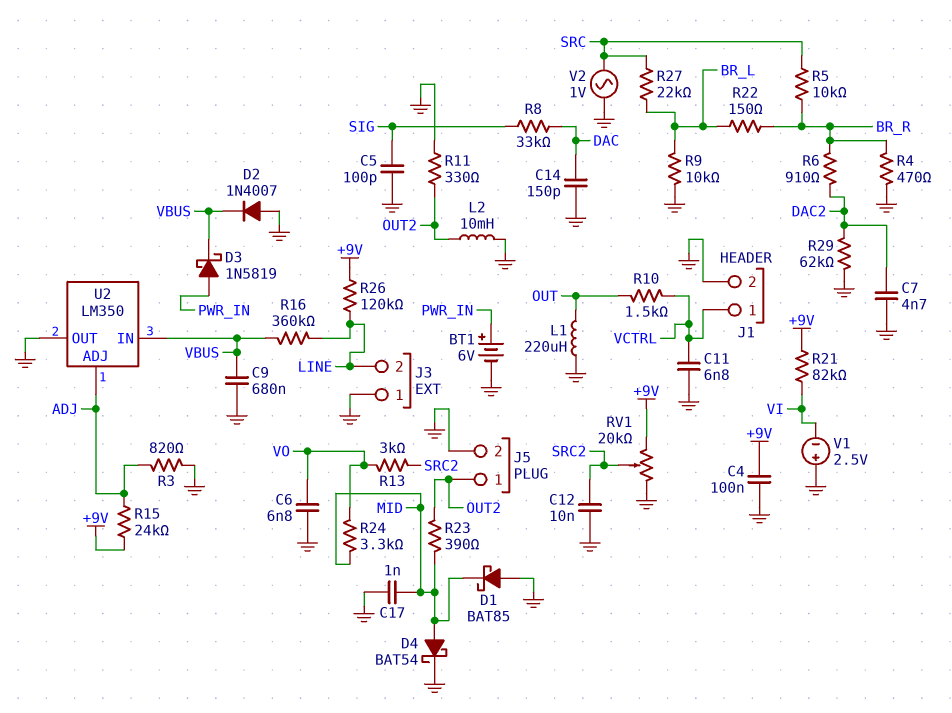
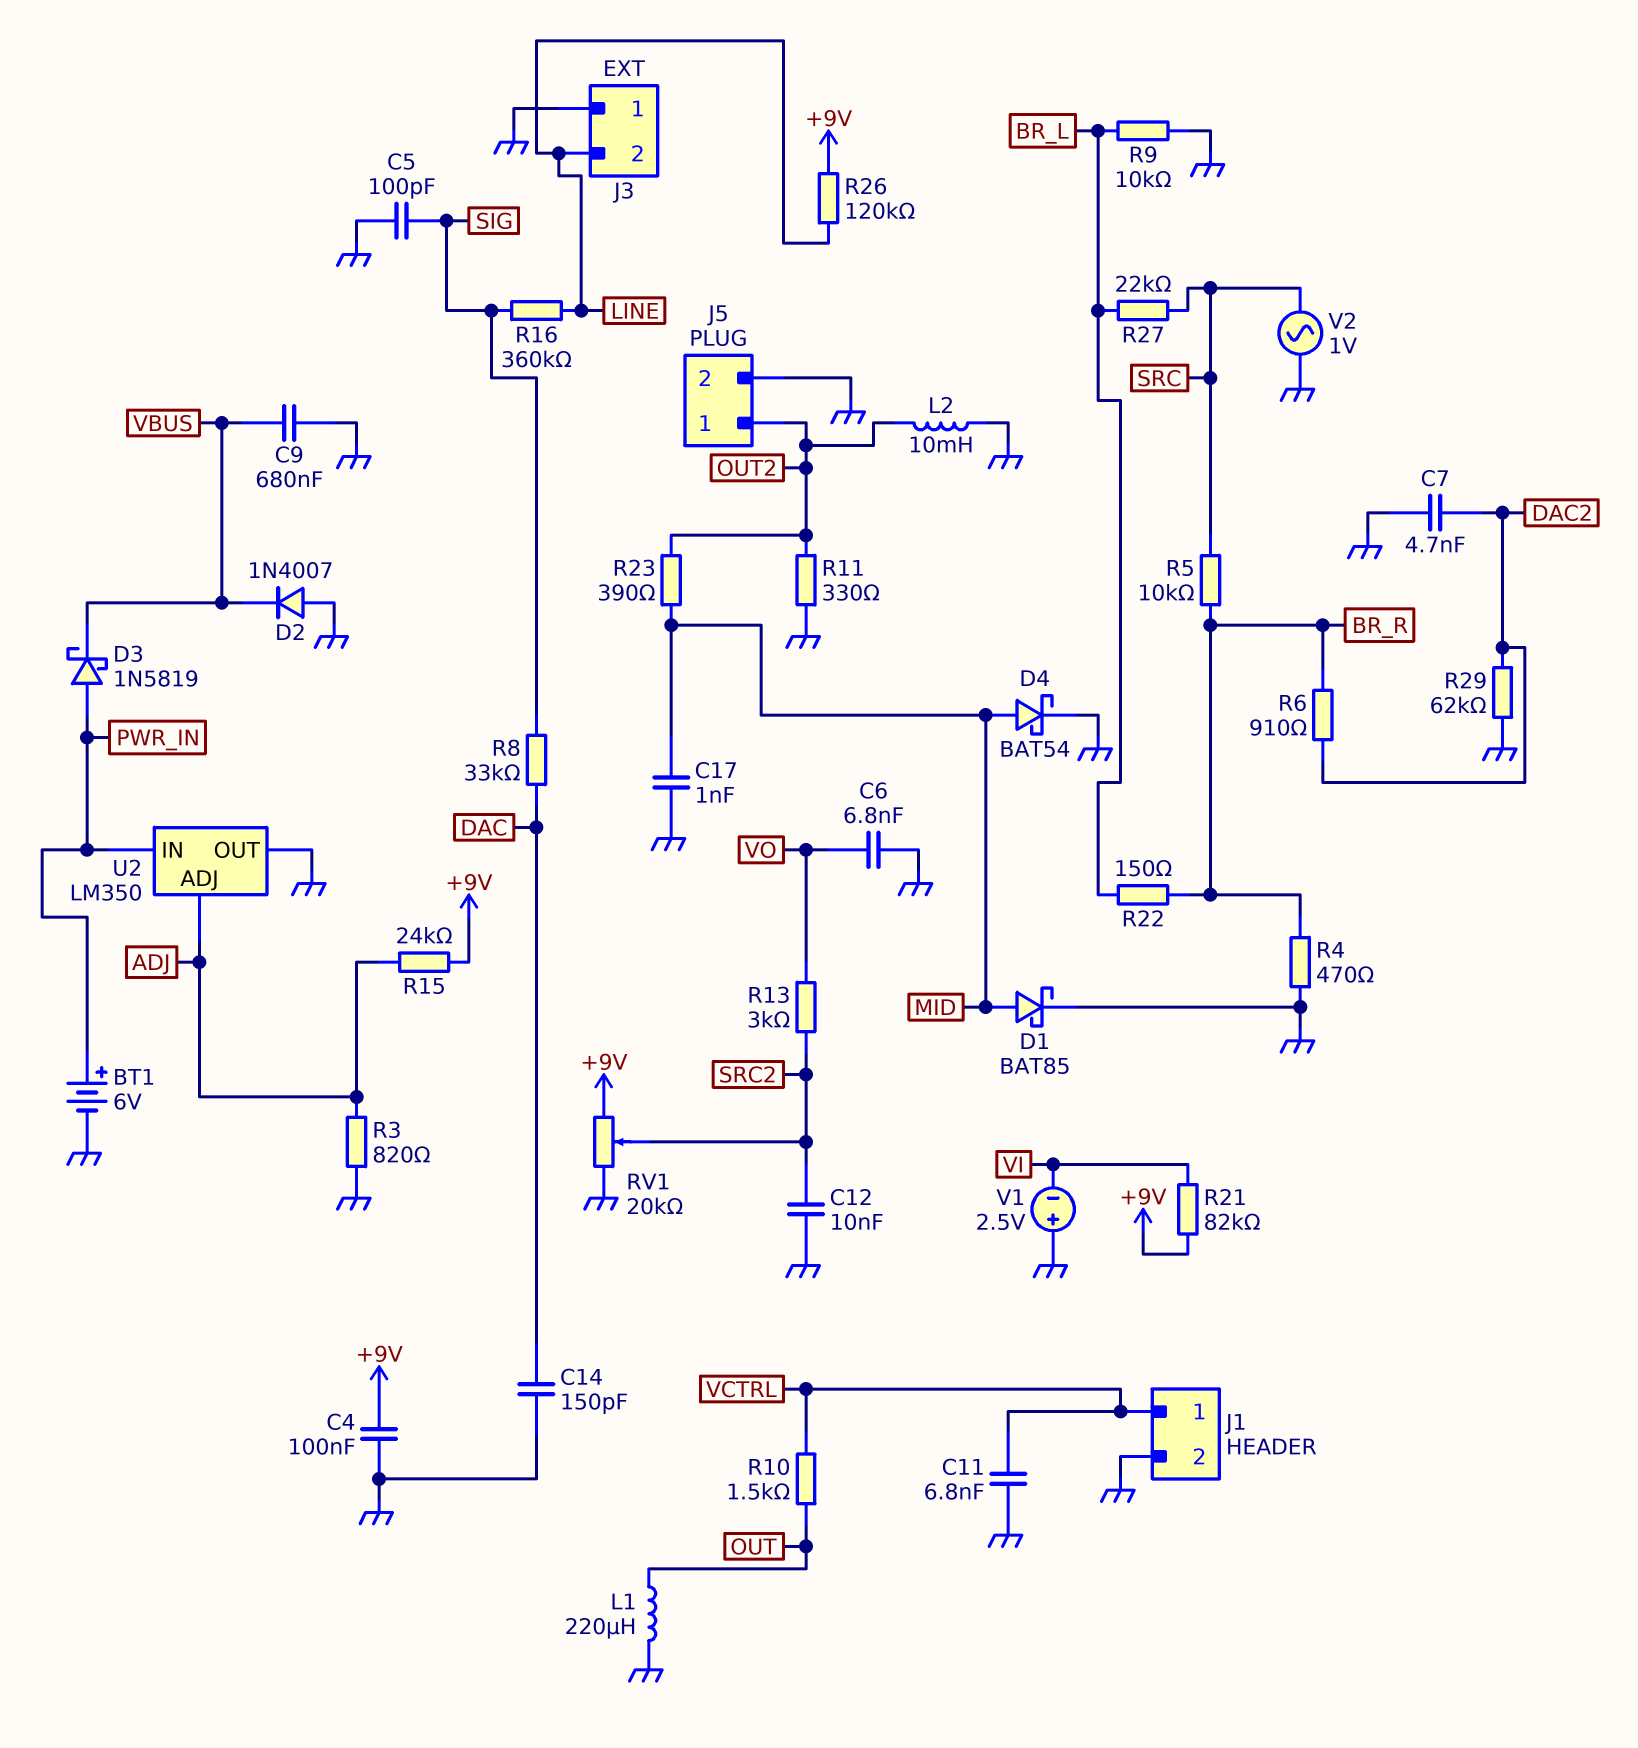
D1: schottky BAT85 (A GND, K MID) -> schottky BAT85 (A MID, K GND)
R16: 360k (LINE, VBUS) -> 360k (LINE, SIG)
R24: 3.3k (MID, VO) -> none
U2 pin IN: VBUS -> PWR_IN

